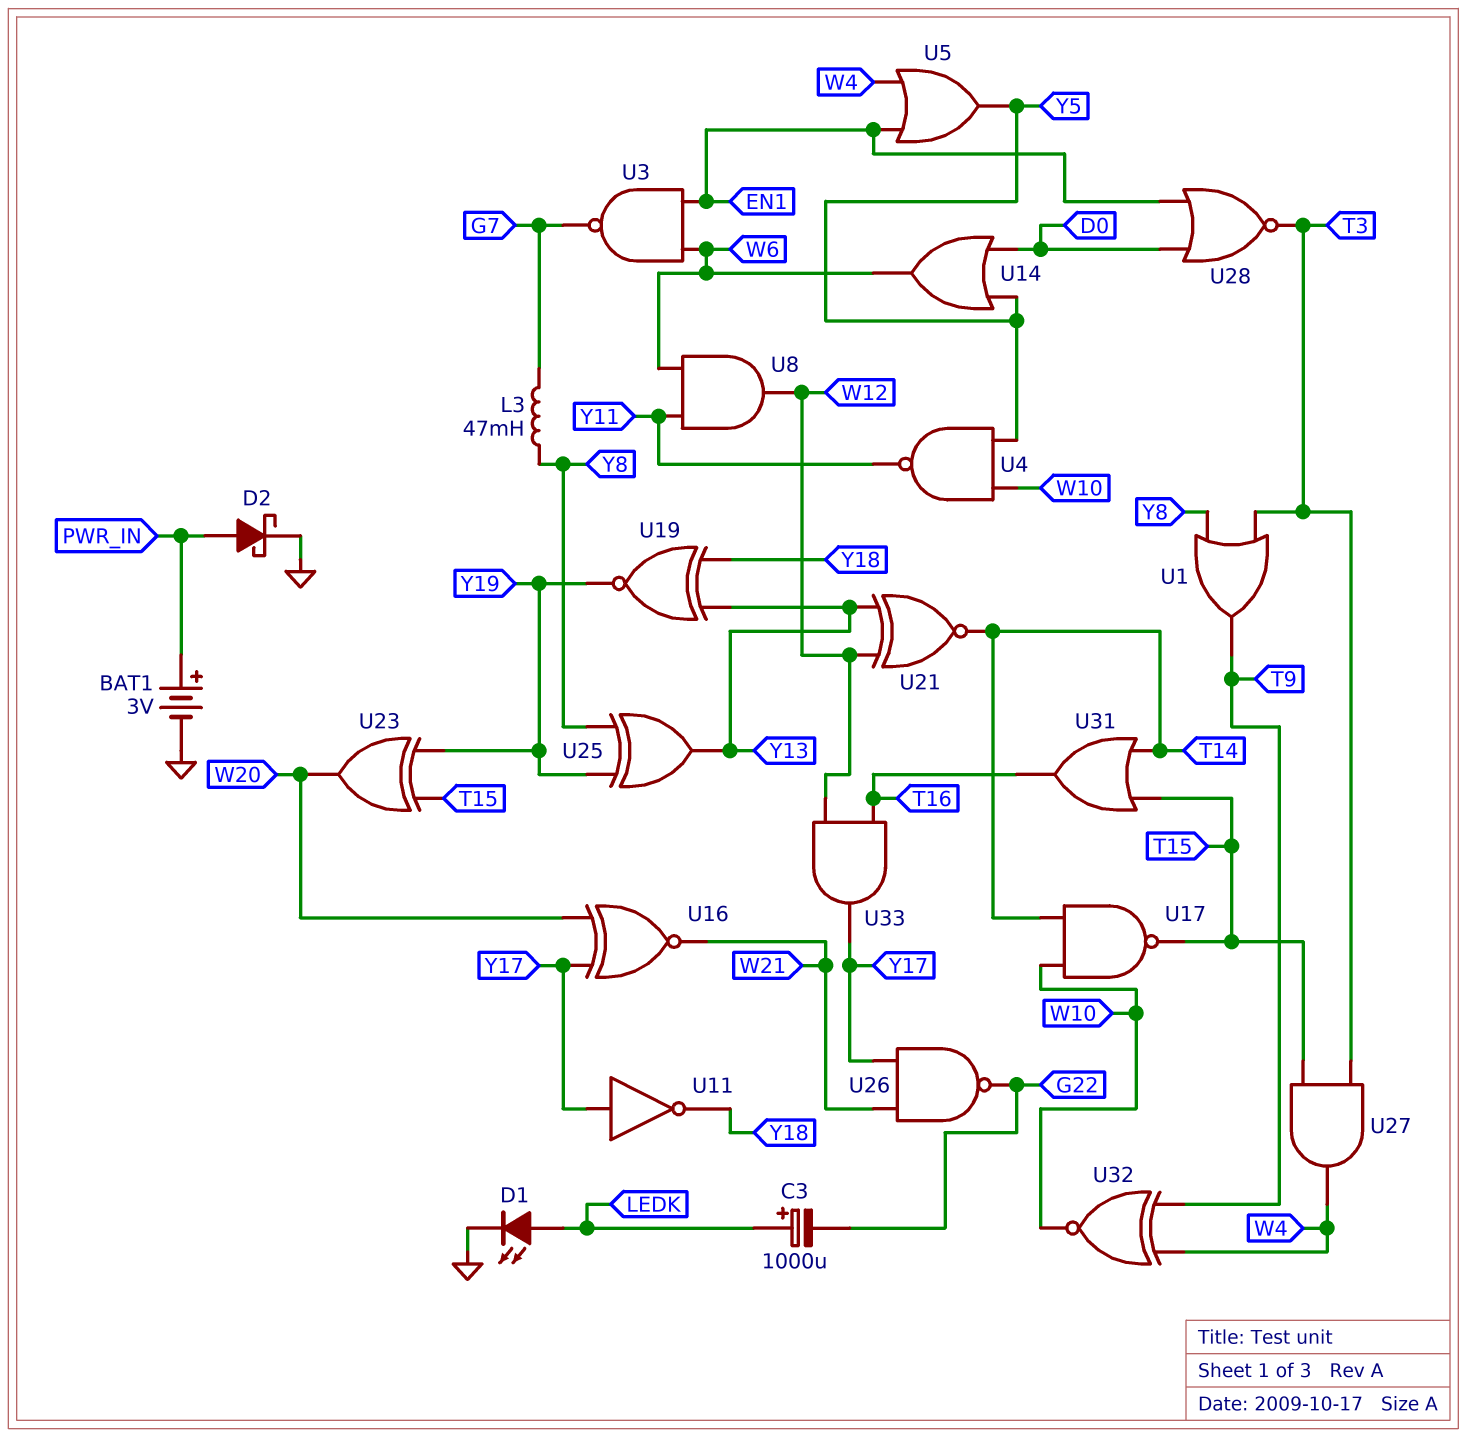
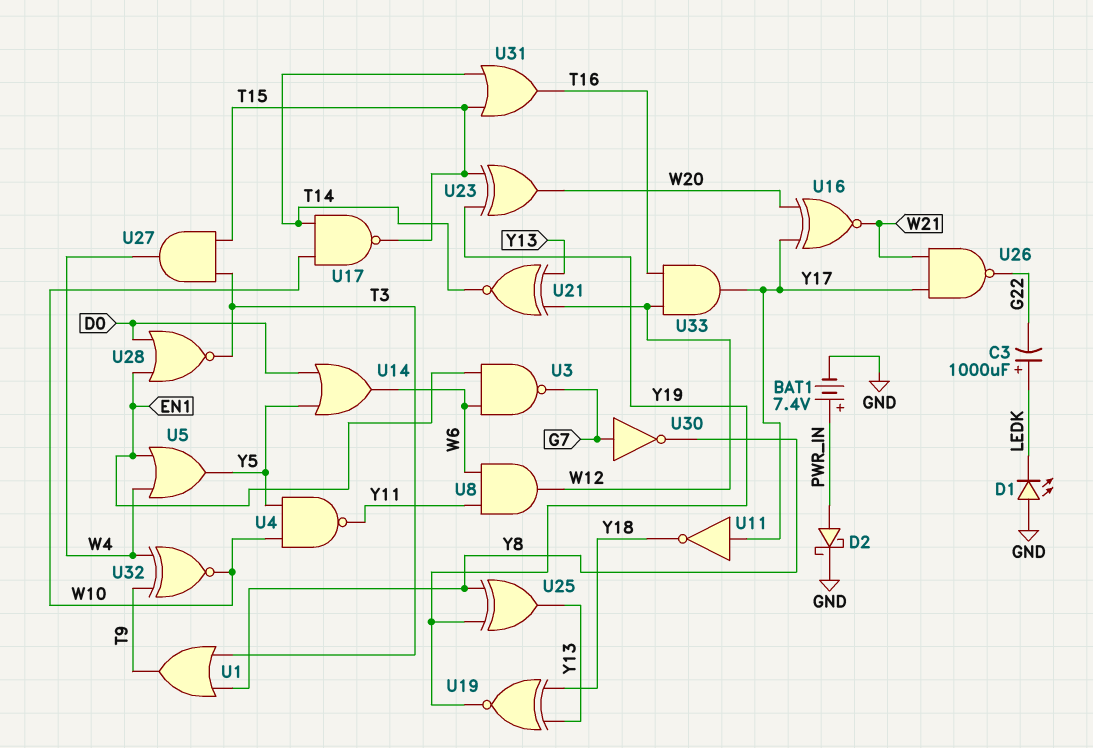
BAT1: 3V (plus PWR_IN, minus GND) -> 7.4V (plus PWR_IN, minus GND)
D1: LED (A LEDK, K GND) -> LED (A GND, K LEDK)
L3: 47mH (G7, Y8) -> none
U30: none -> NOT (in G7, out Y8)

